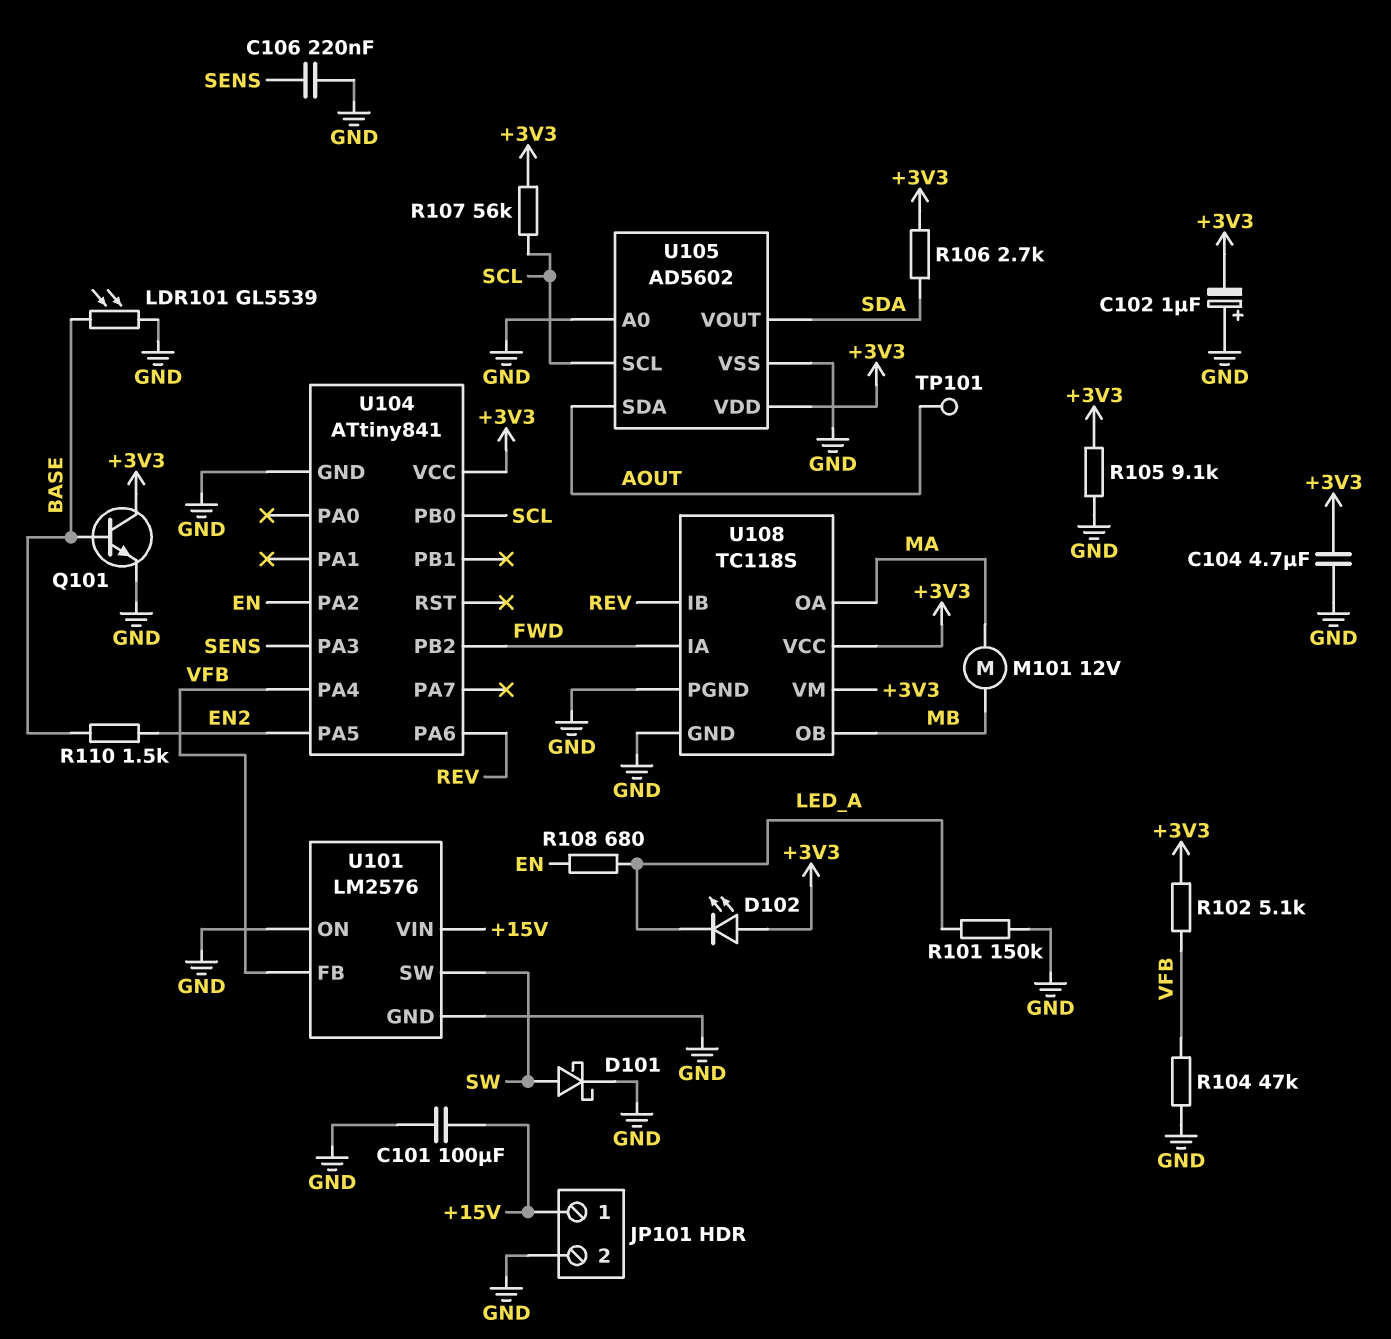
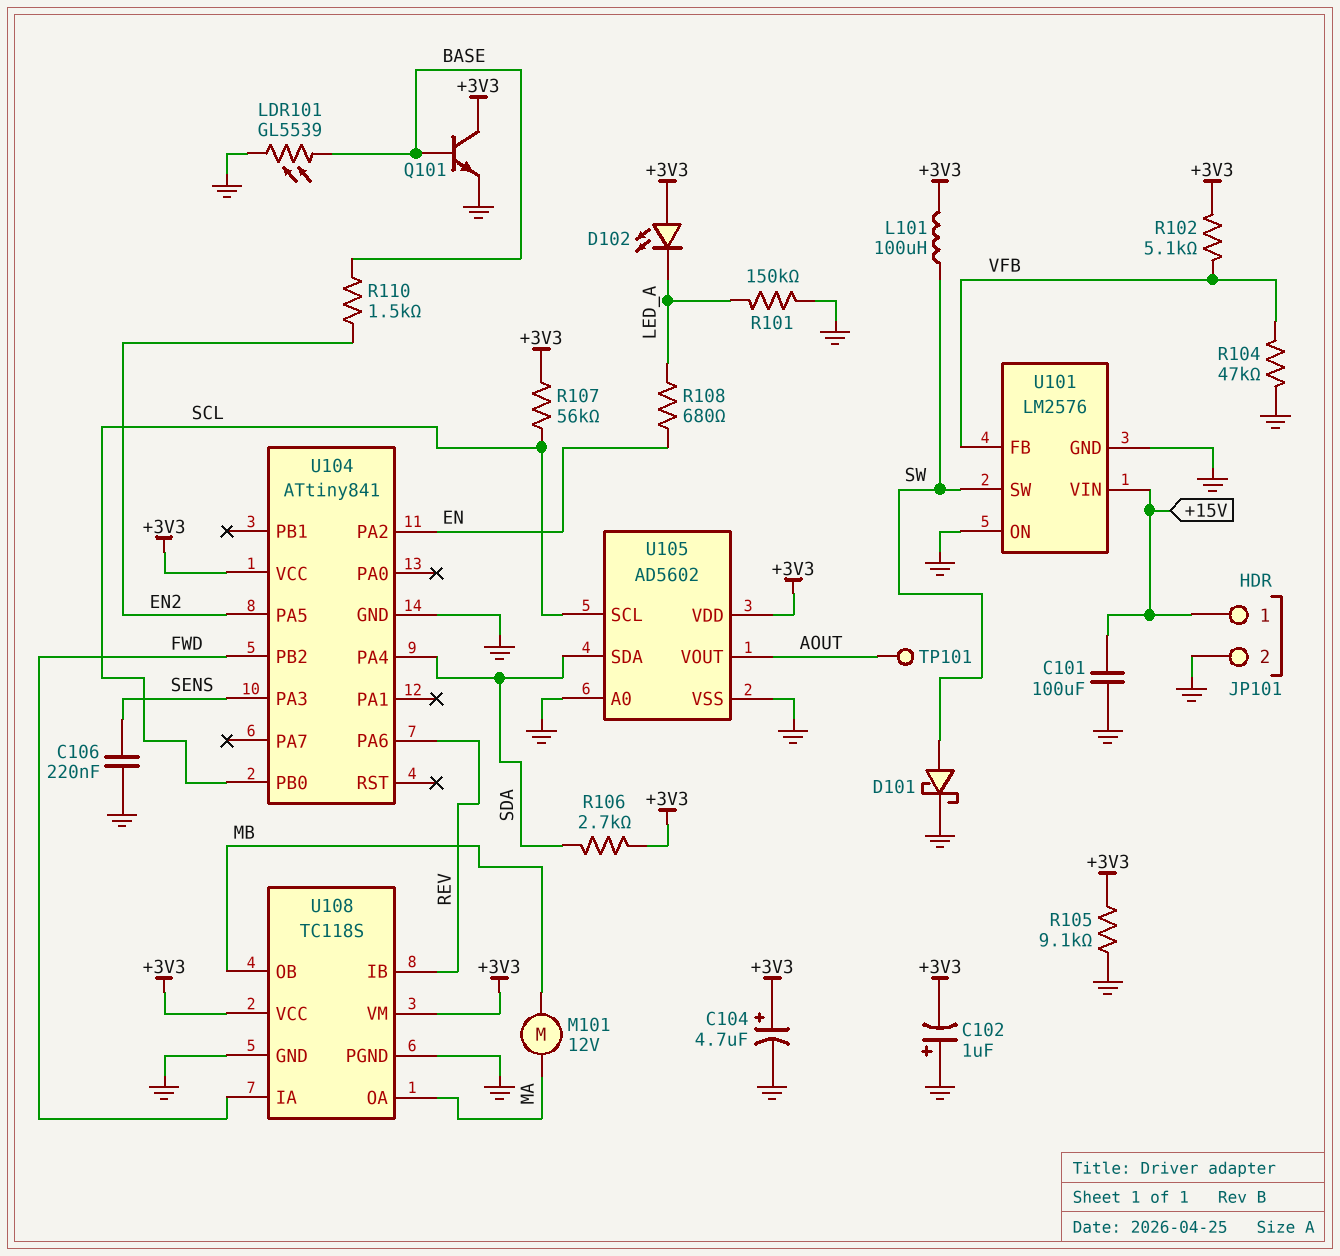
C104: 4.7uF (+3V3, GND) -> 4.7uF (plus +3V3, minus GND)
L101: none -> 100uH (+3V3, SW)
U104 pin PA4: VFB -> SDA
U105 pin SDA: AOUT -> SDA
U105 pin VOUT: SDA -> AOUT

